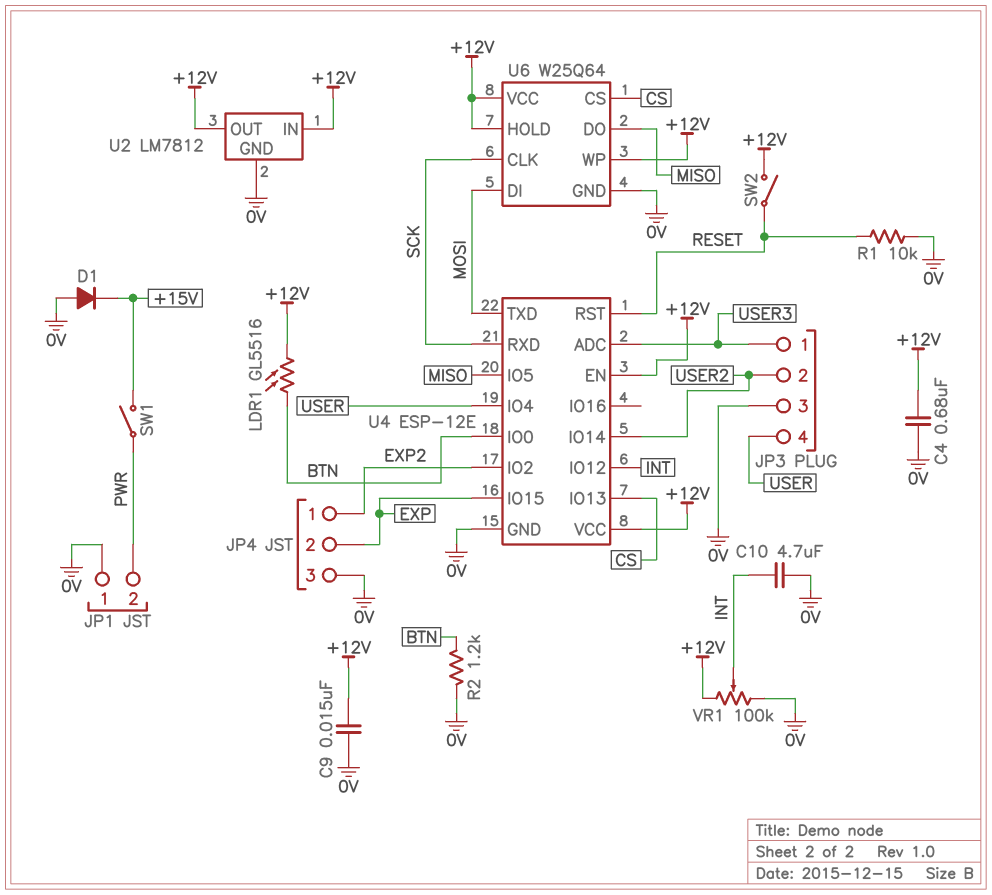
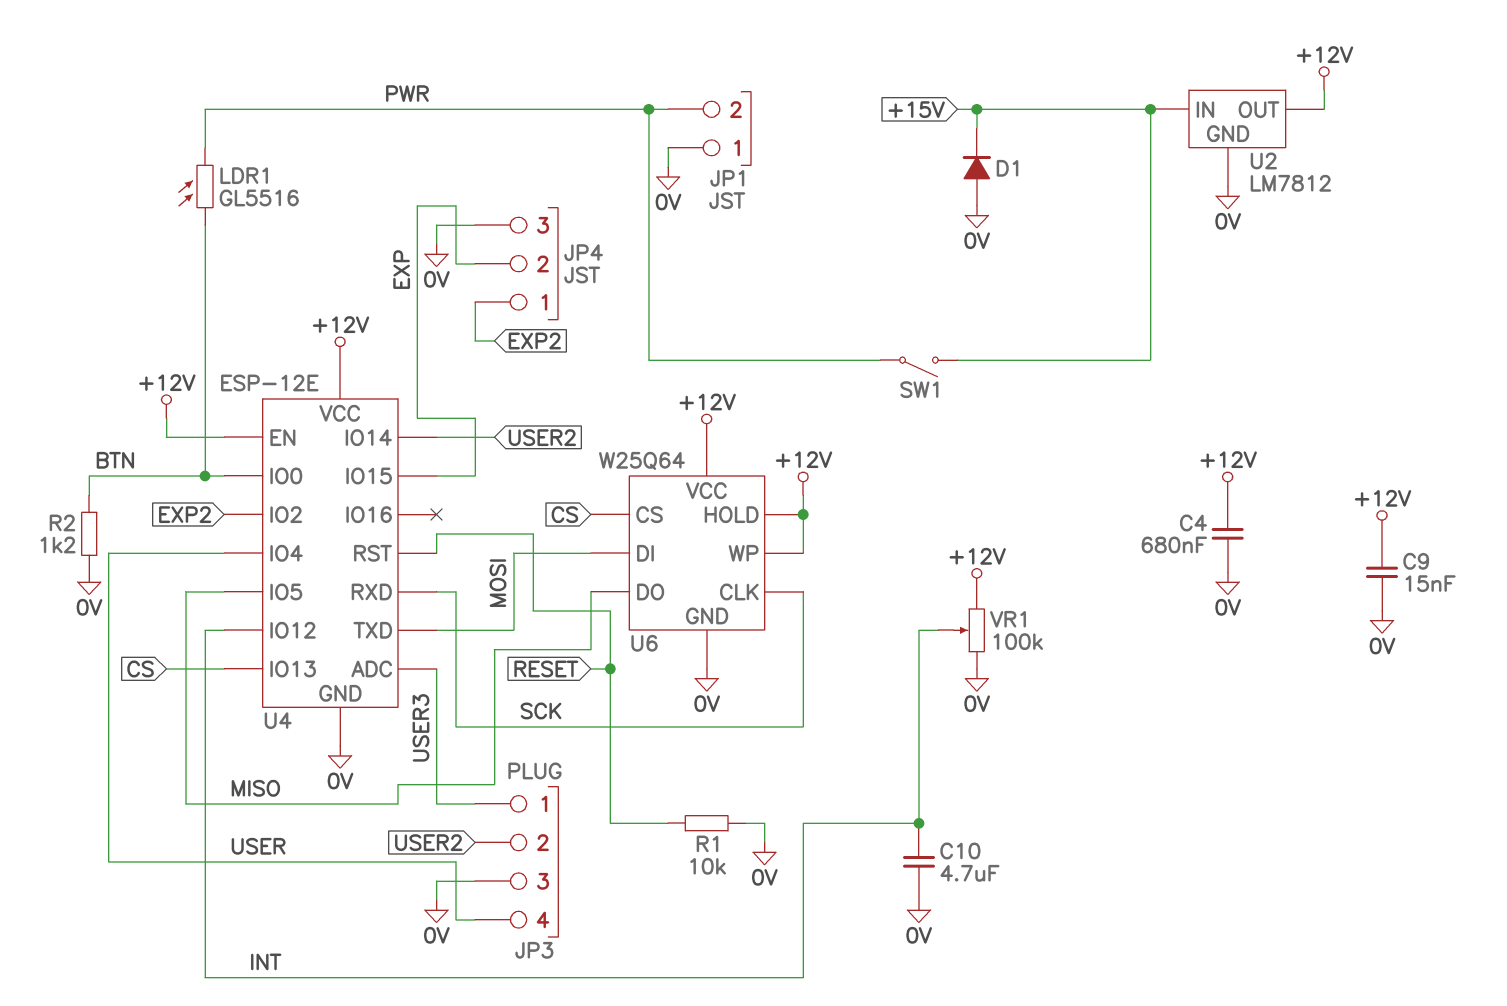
LDR1: GL5516 (+12V, BTN) -> GL5516 (BTN, PWR)
SW2: switch (+12V, RESET) -> none
U2 pin IN: +12V -> +15V

